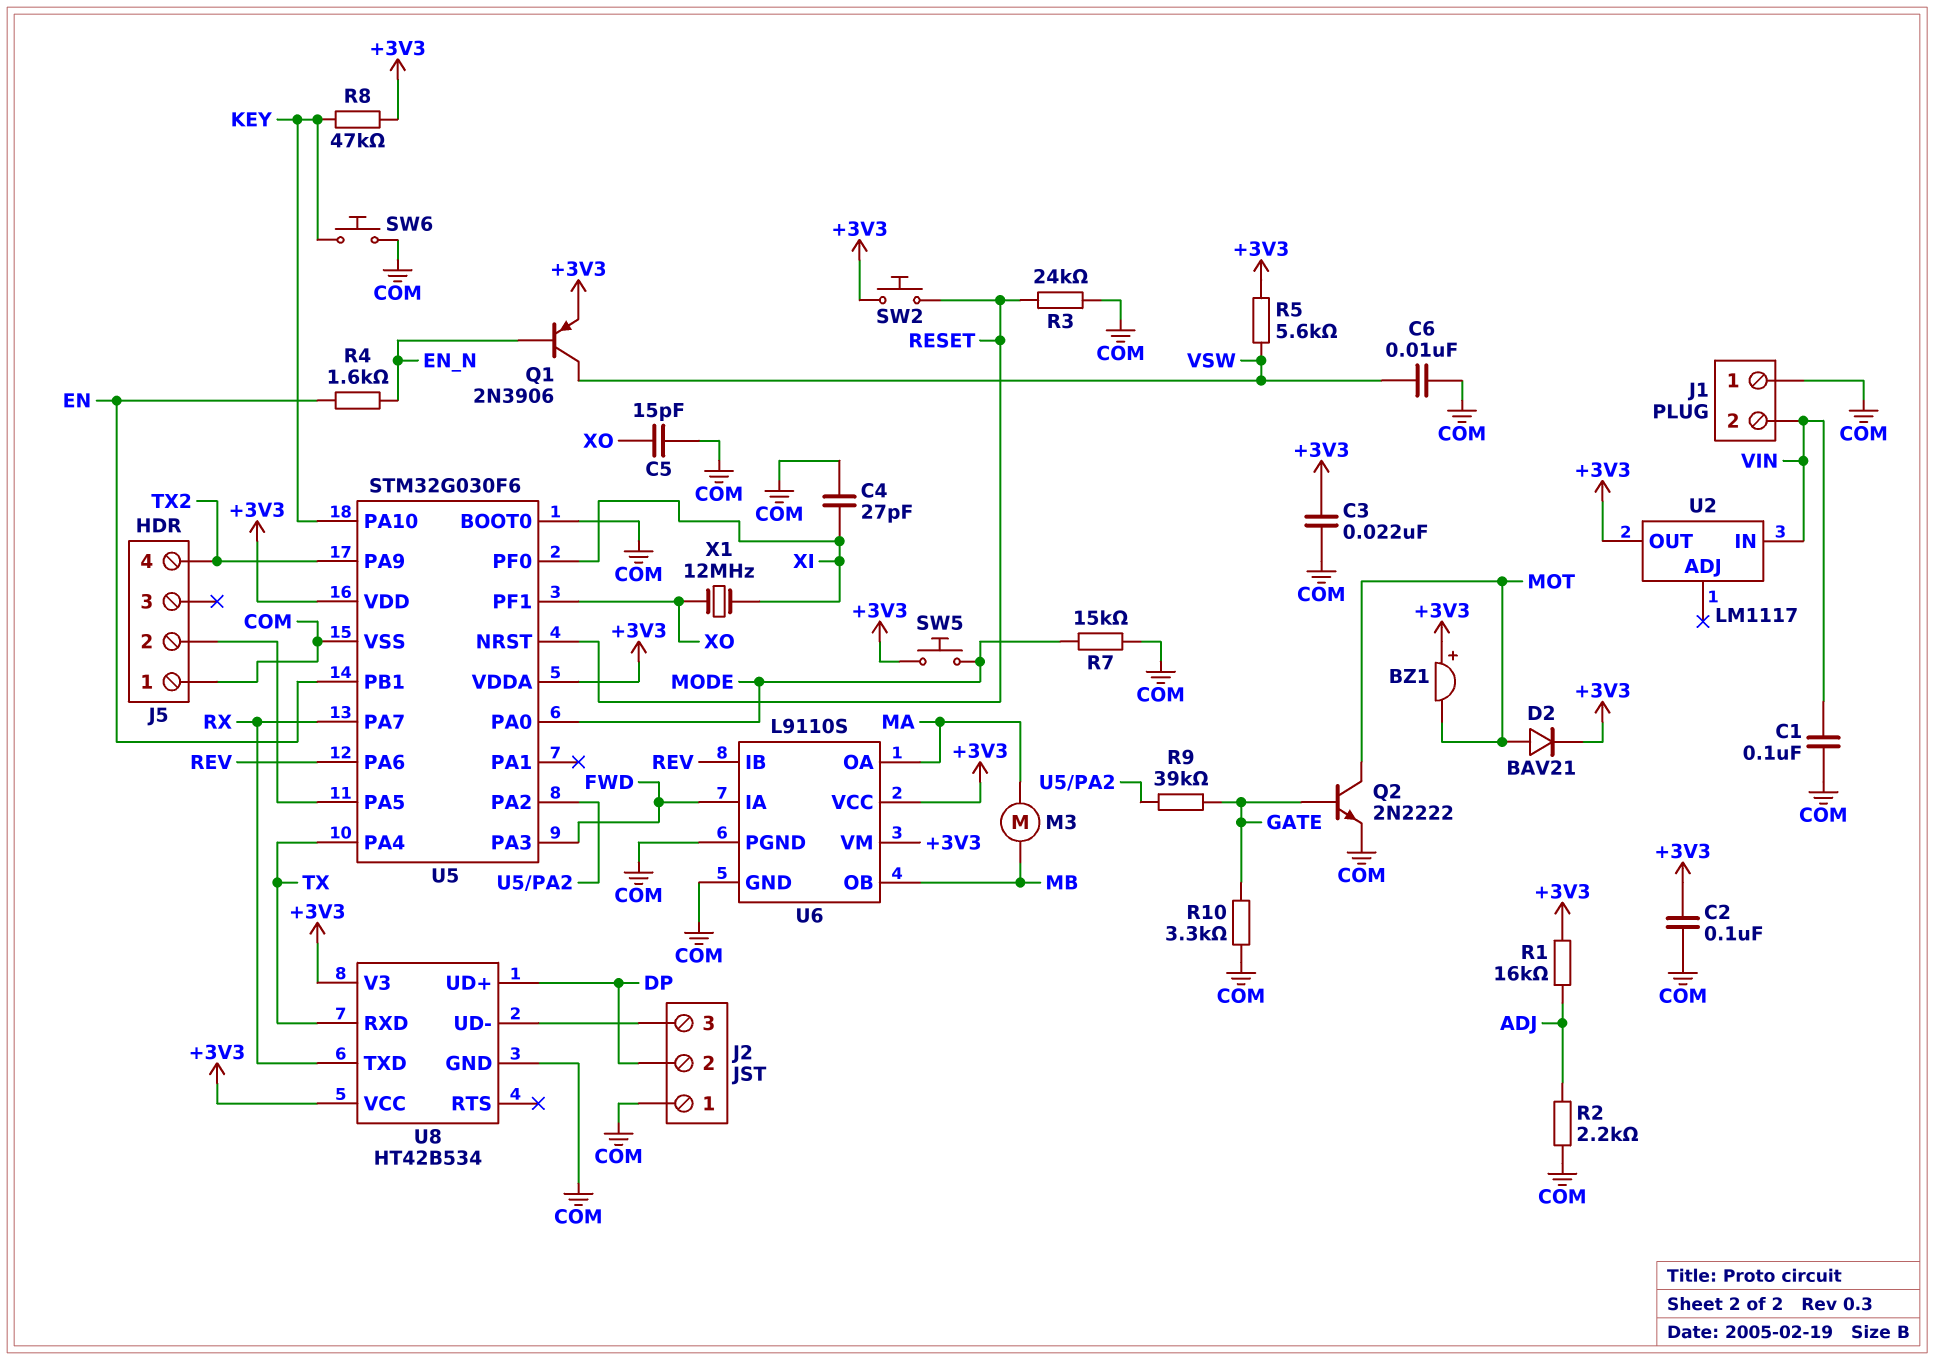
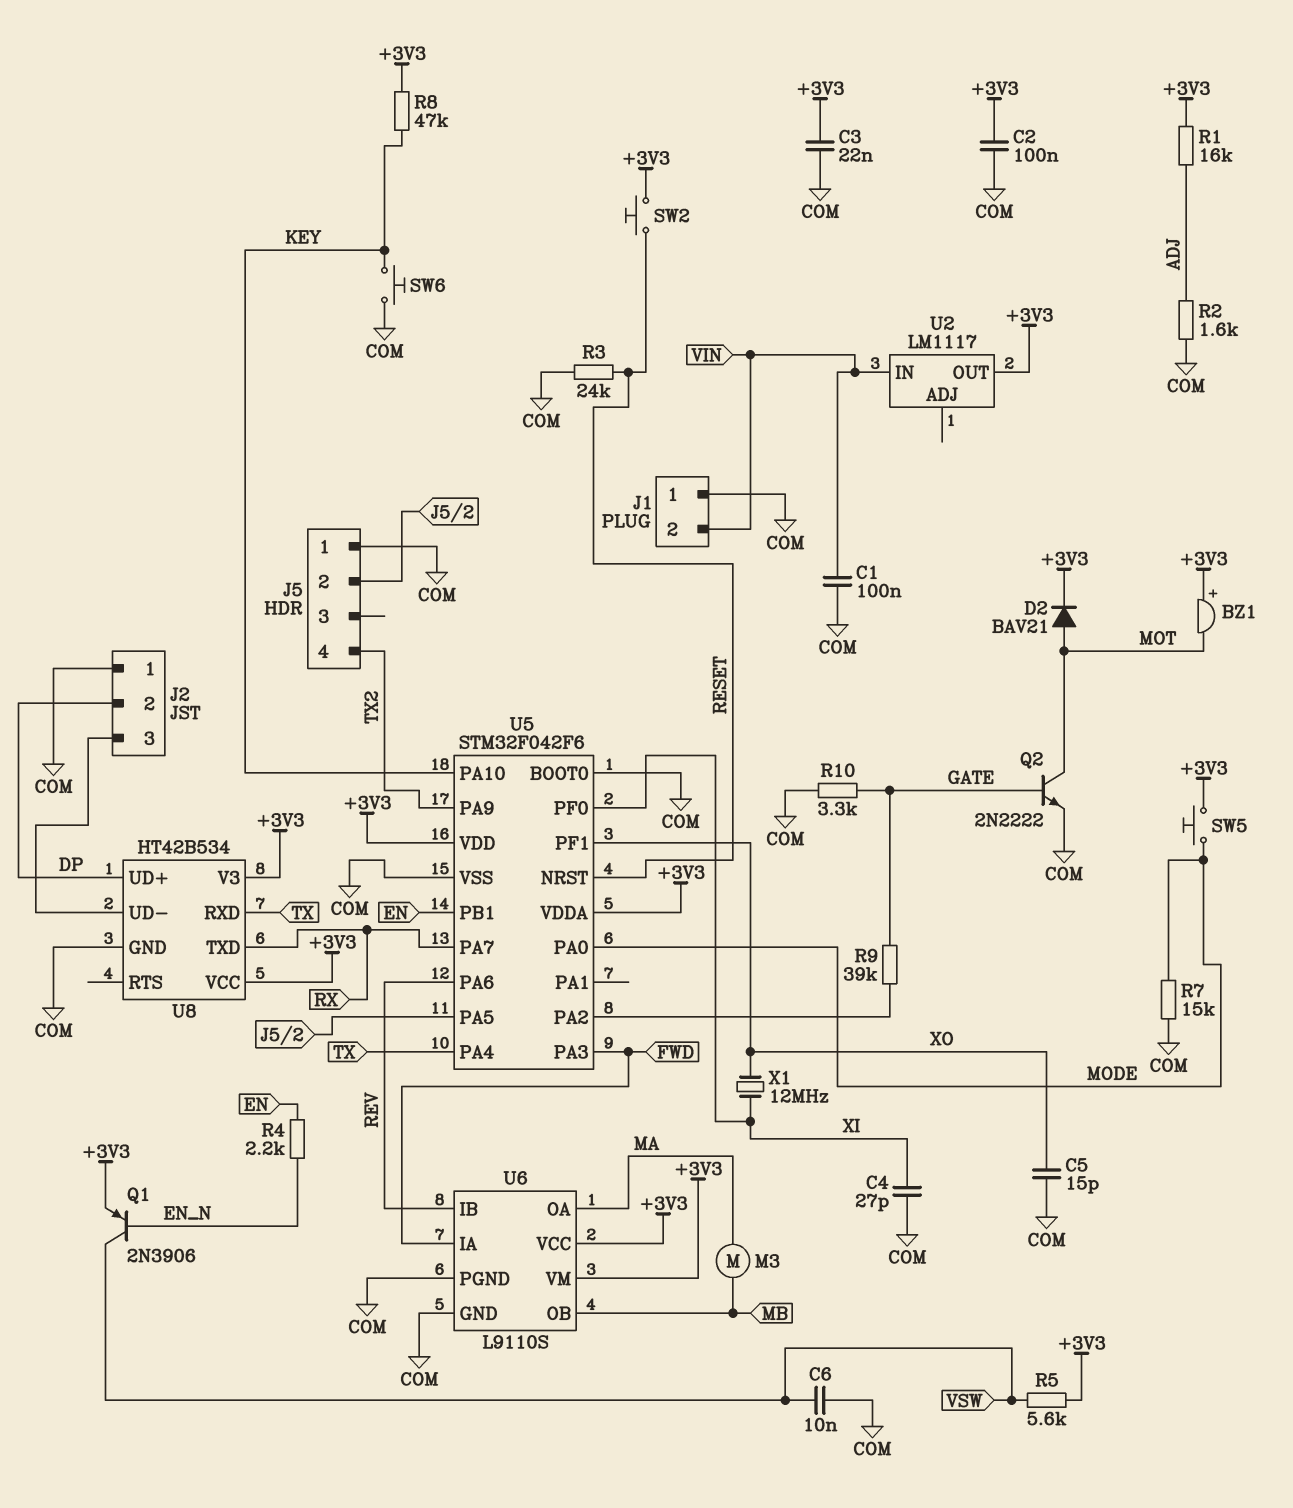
R2: 2.2k (ADJ, COM) -> 1.6k (ADJ, COM)
R4: 1.6k (EN, EN_N) -> 2.2k (EN, EN_N)
U5: STM32G030F6 -> STM32F042F6

